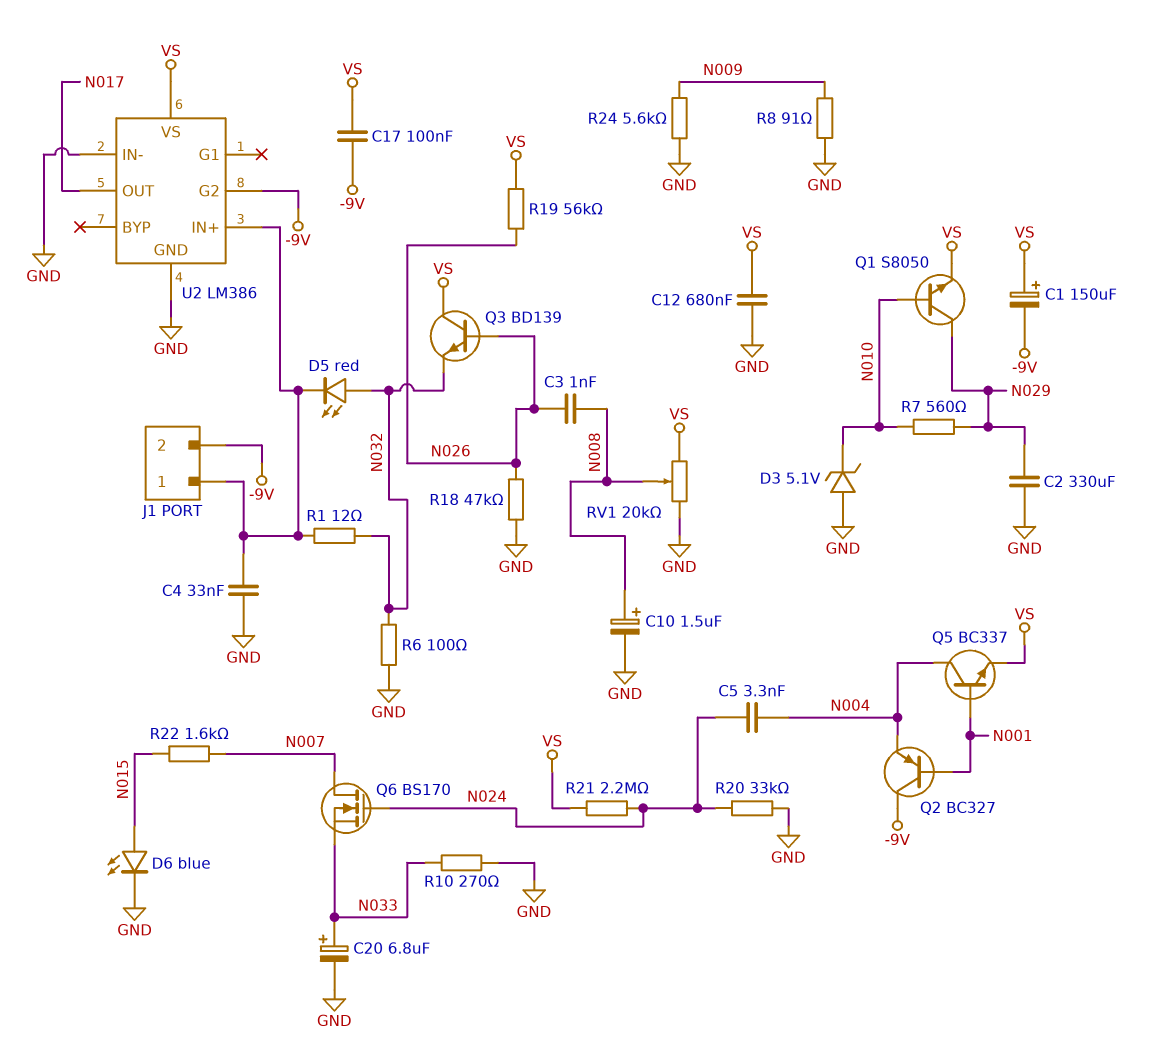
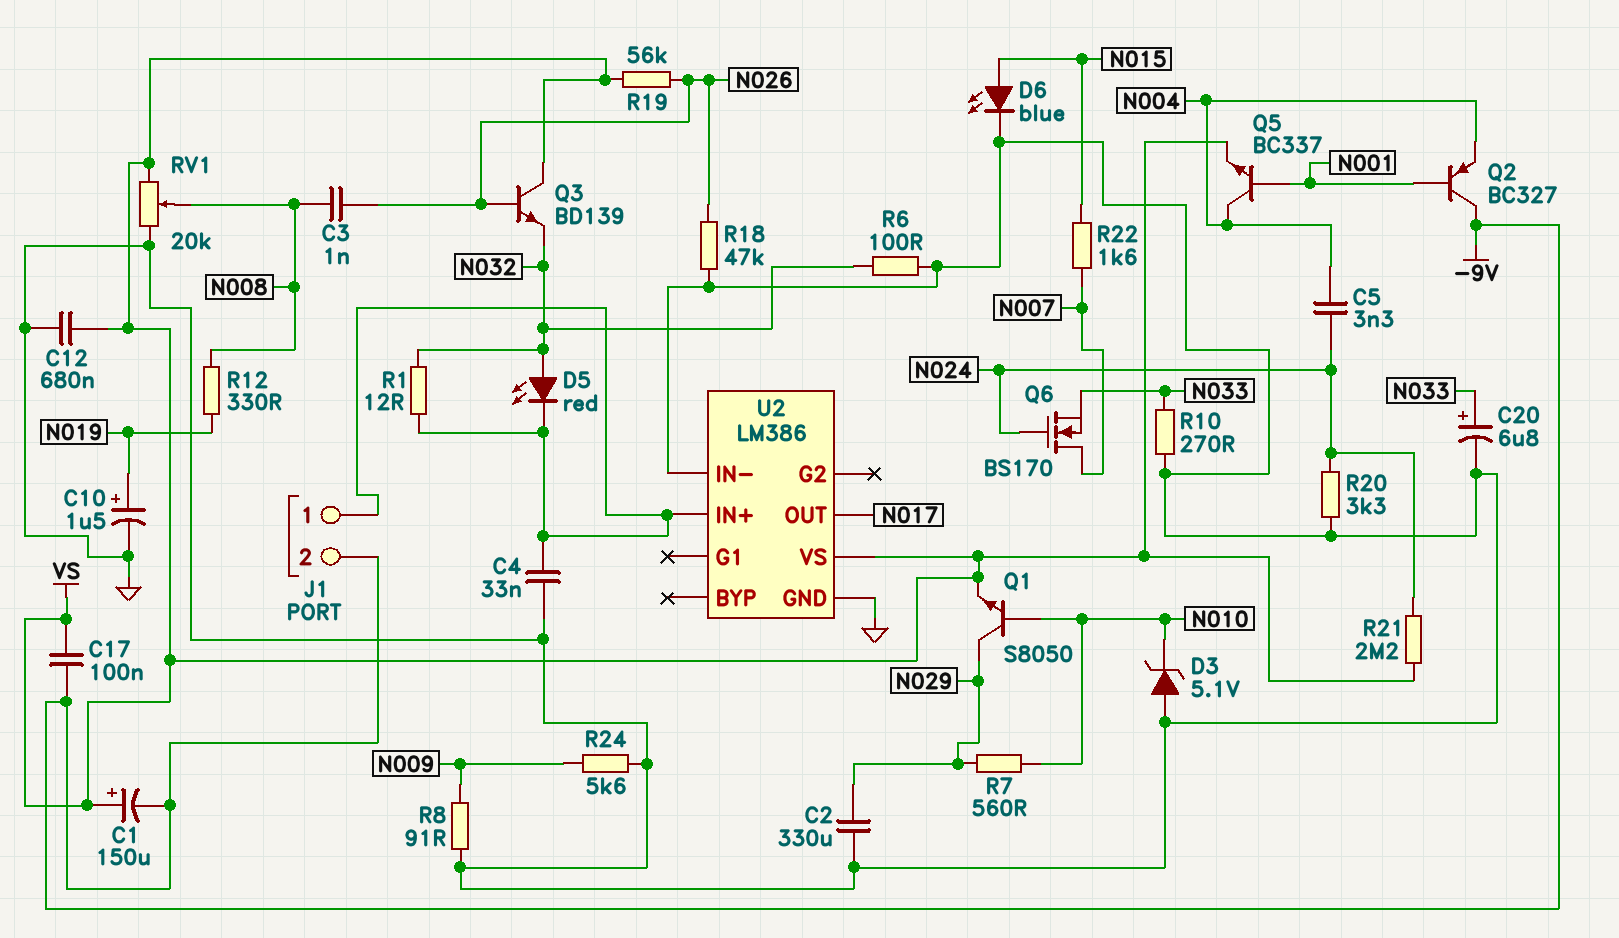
C10: 1.5uF (plus N008, minus GND) -> 1.5uF (plus N019, minus GND)
R12: none -> 330 (N008, N019)
R20: 33k (GND, N024) -> 3.3k (GND, N024)
U2 pin G2: -9V -> none

